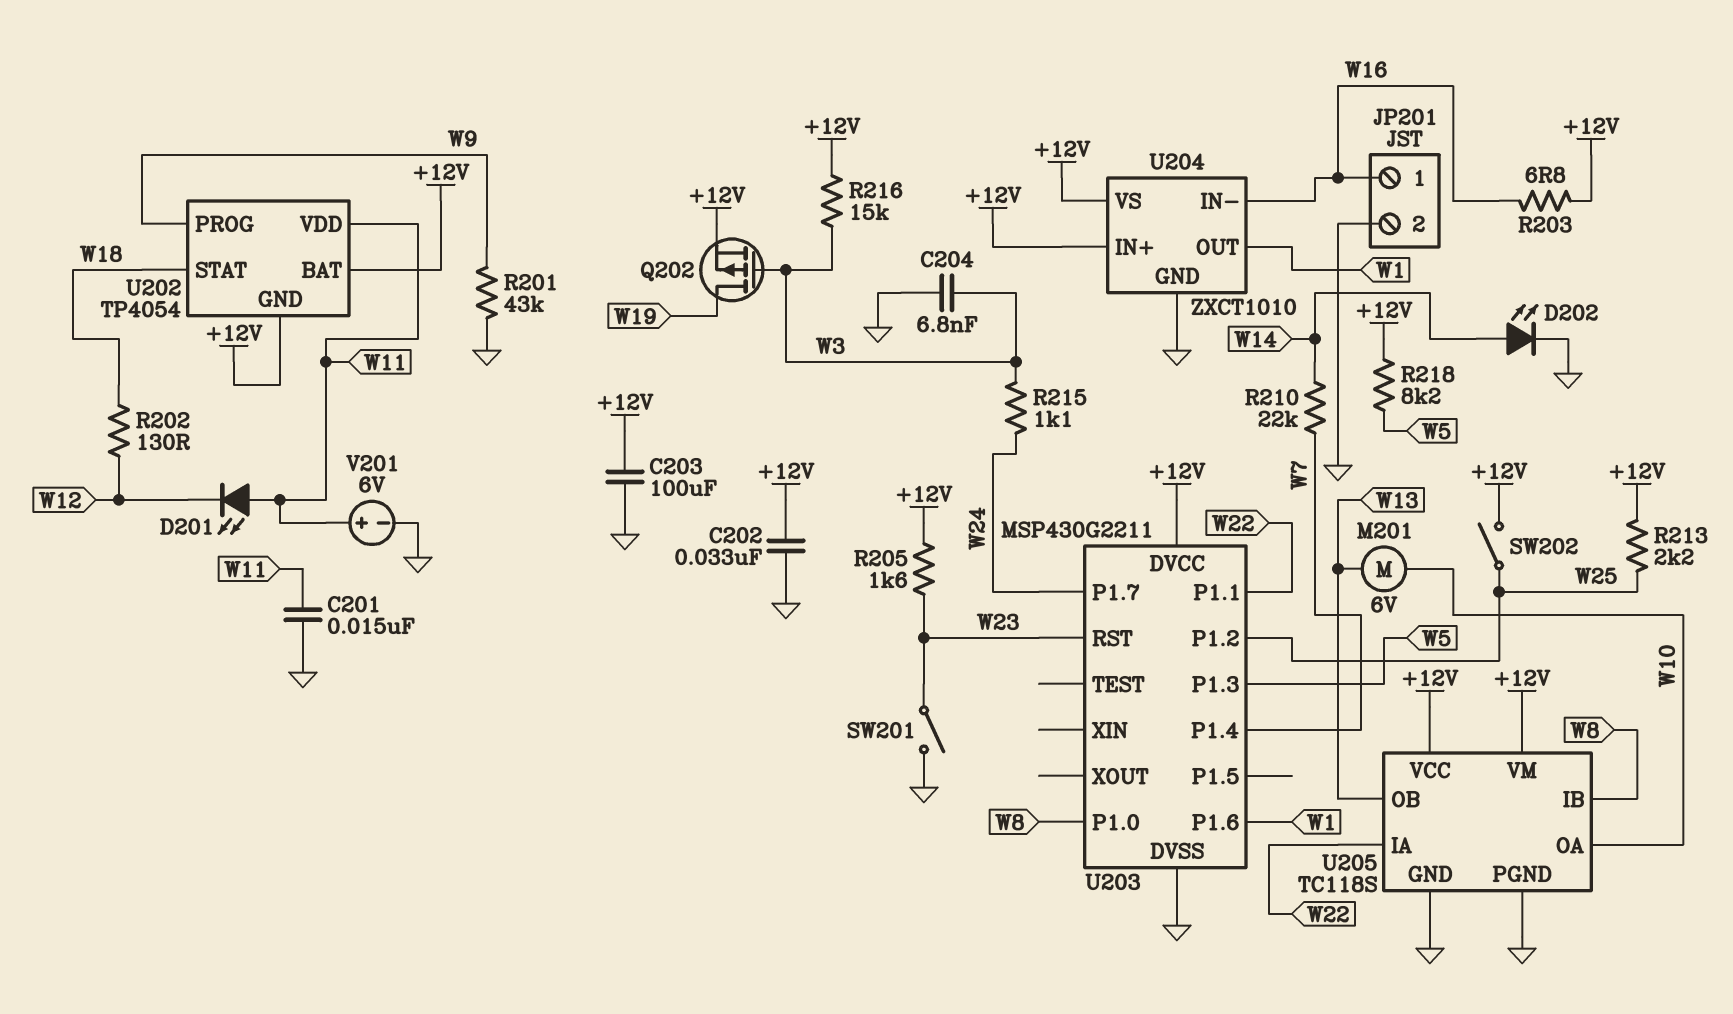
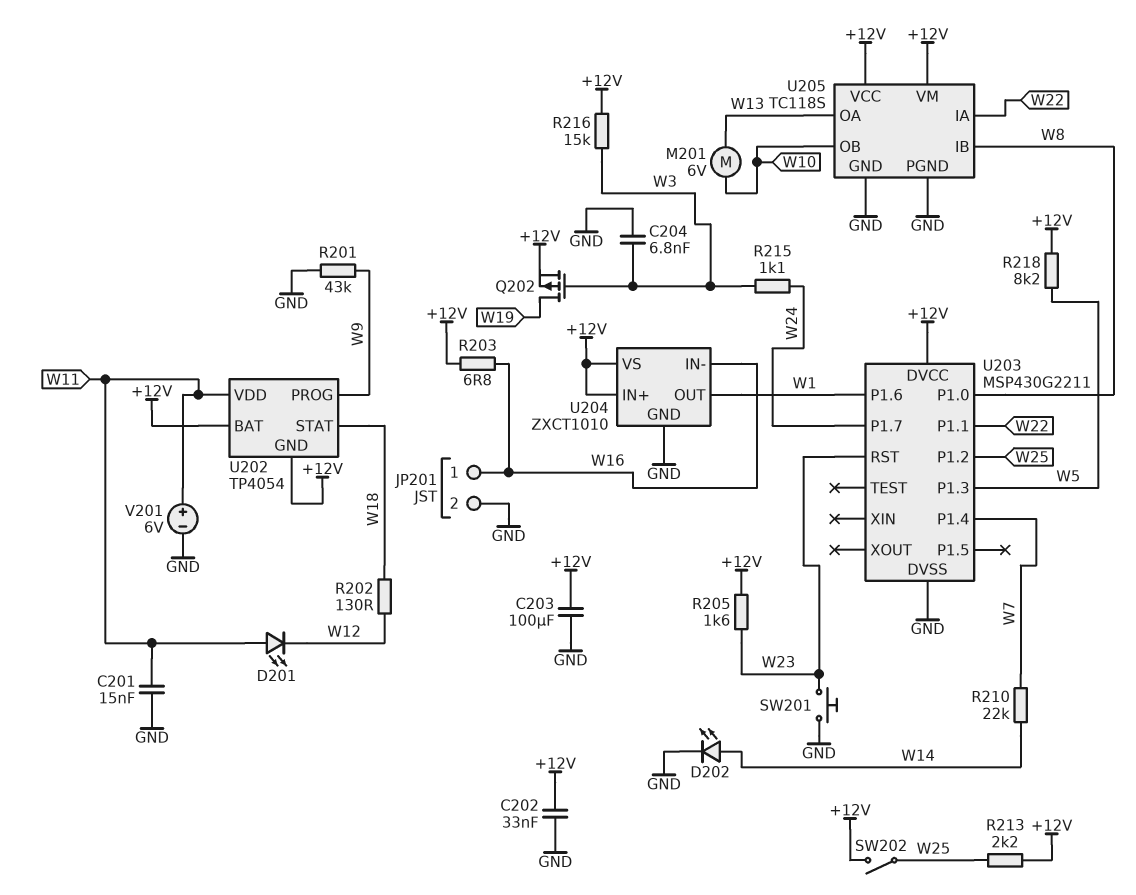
SW201: switch (GND, W23) -> button (GND, W23)
U205 pin OA: W10 -> W13
U205 pin OB: W13 -> W10

